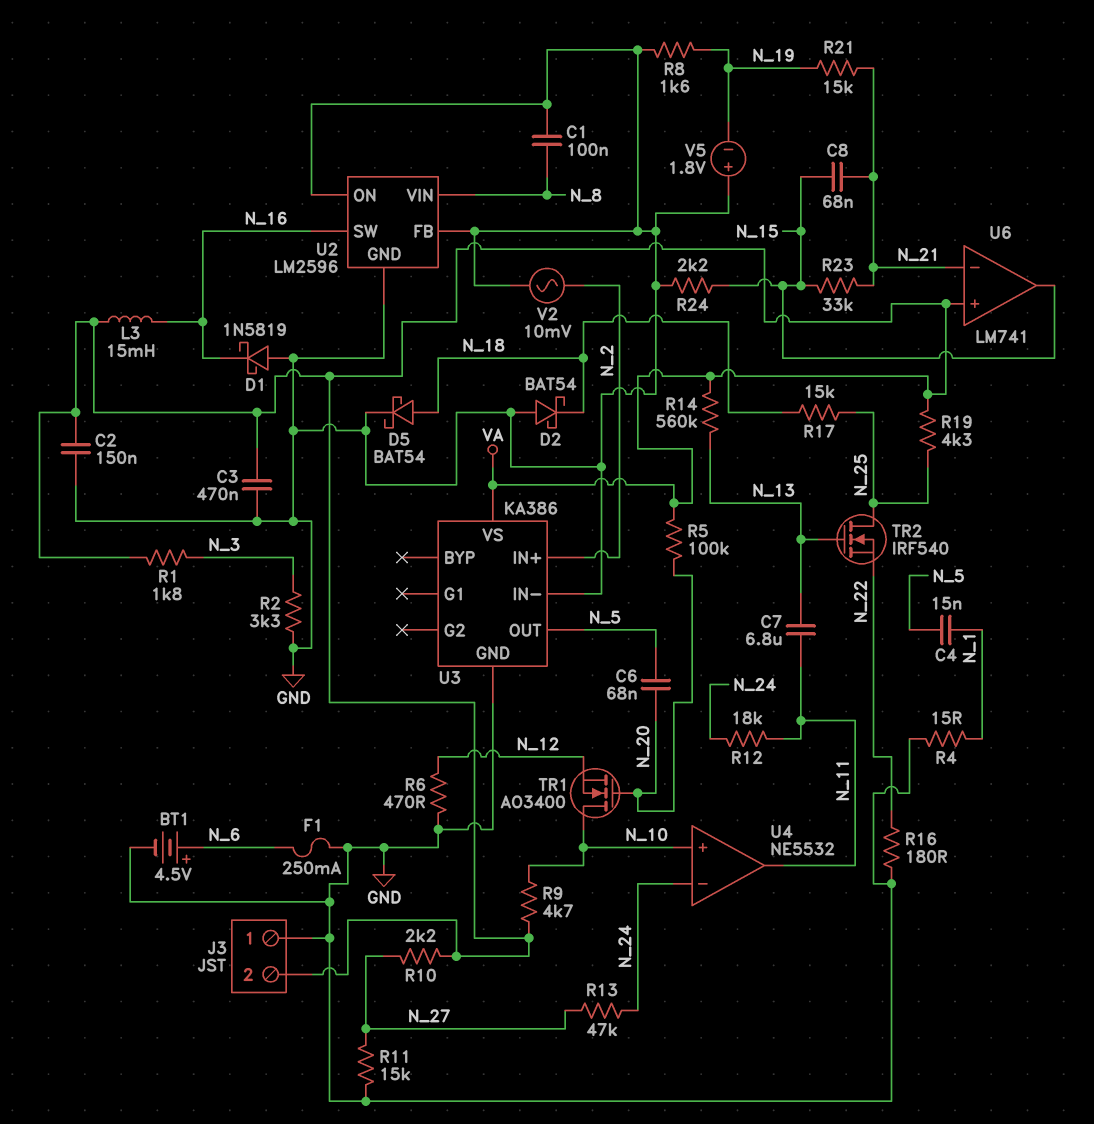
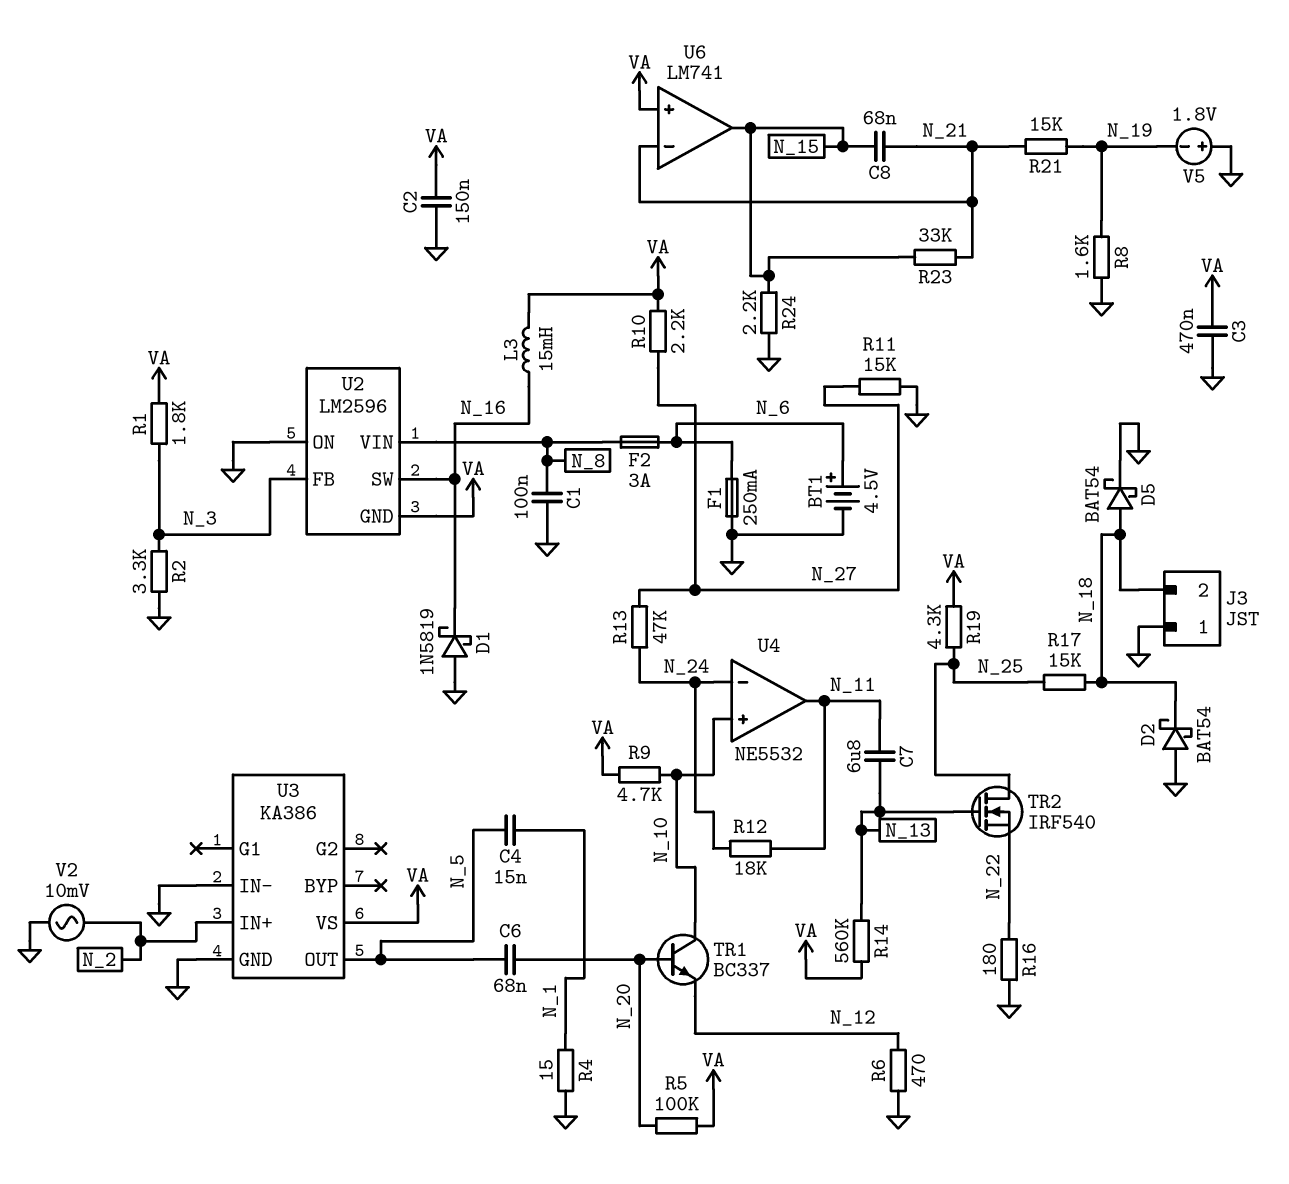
F2: none -> 3A (N_6, N_8)
J3 pin 2: VA -> N_18
TR1: NMOS AO3400 (G N_20, D N_10, S N_12) -> NPN BC337 (B N_20, C N_10, E N_12)
U2 pin FB: GND -> N_3
U2 pin GND: GND -> VA

